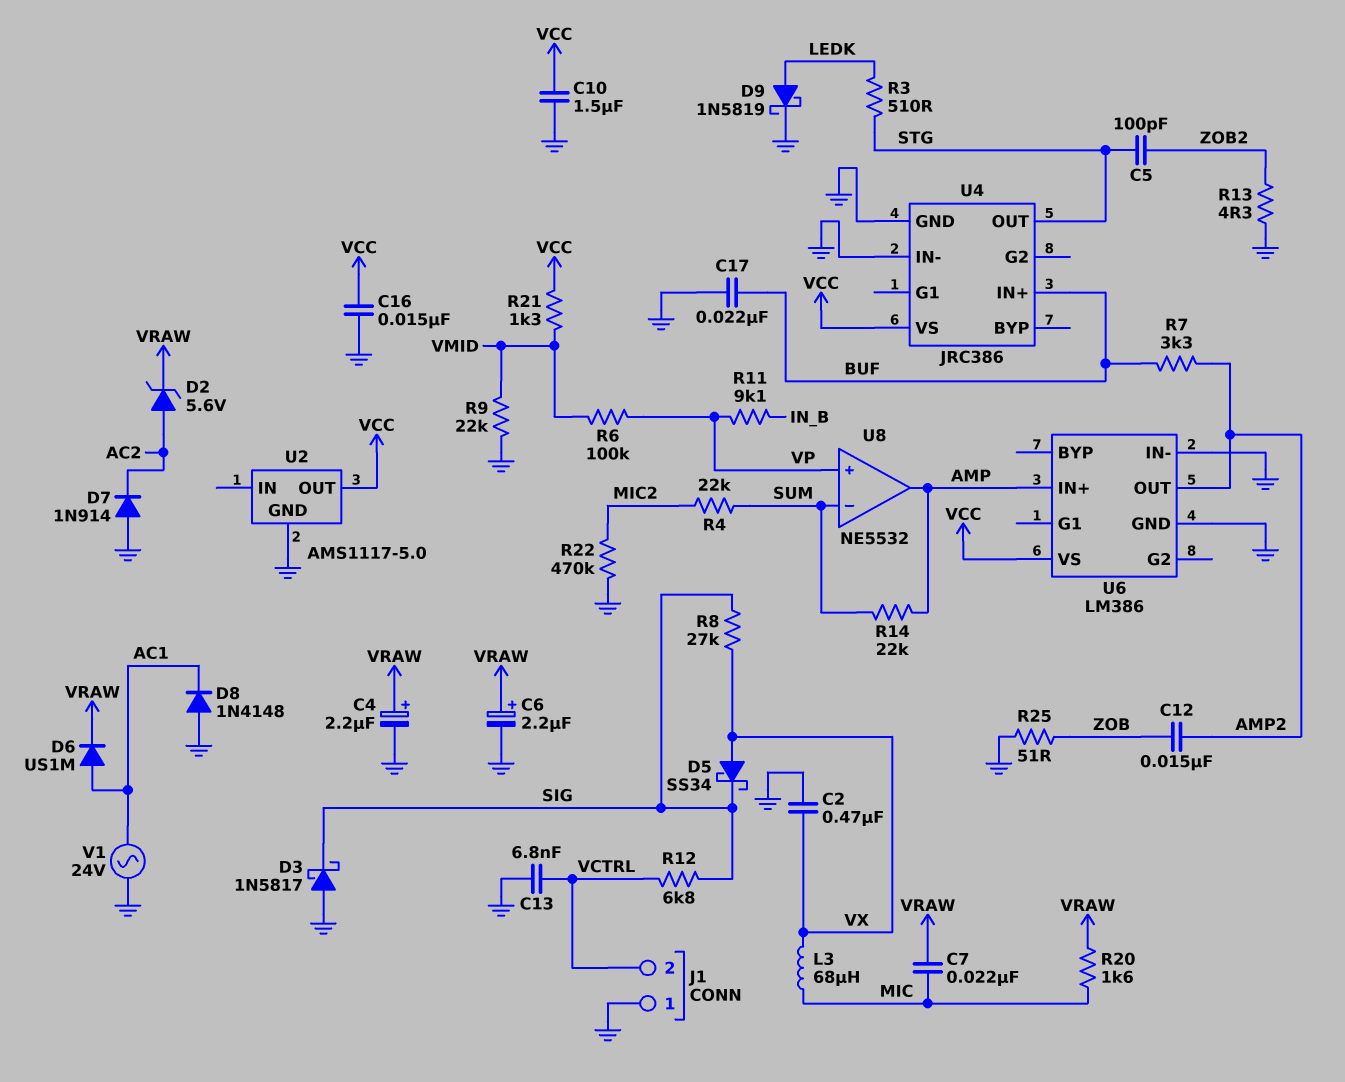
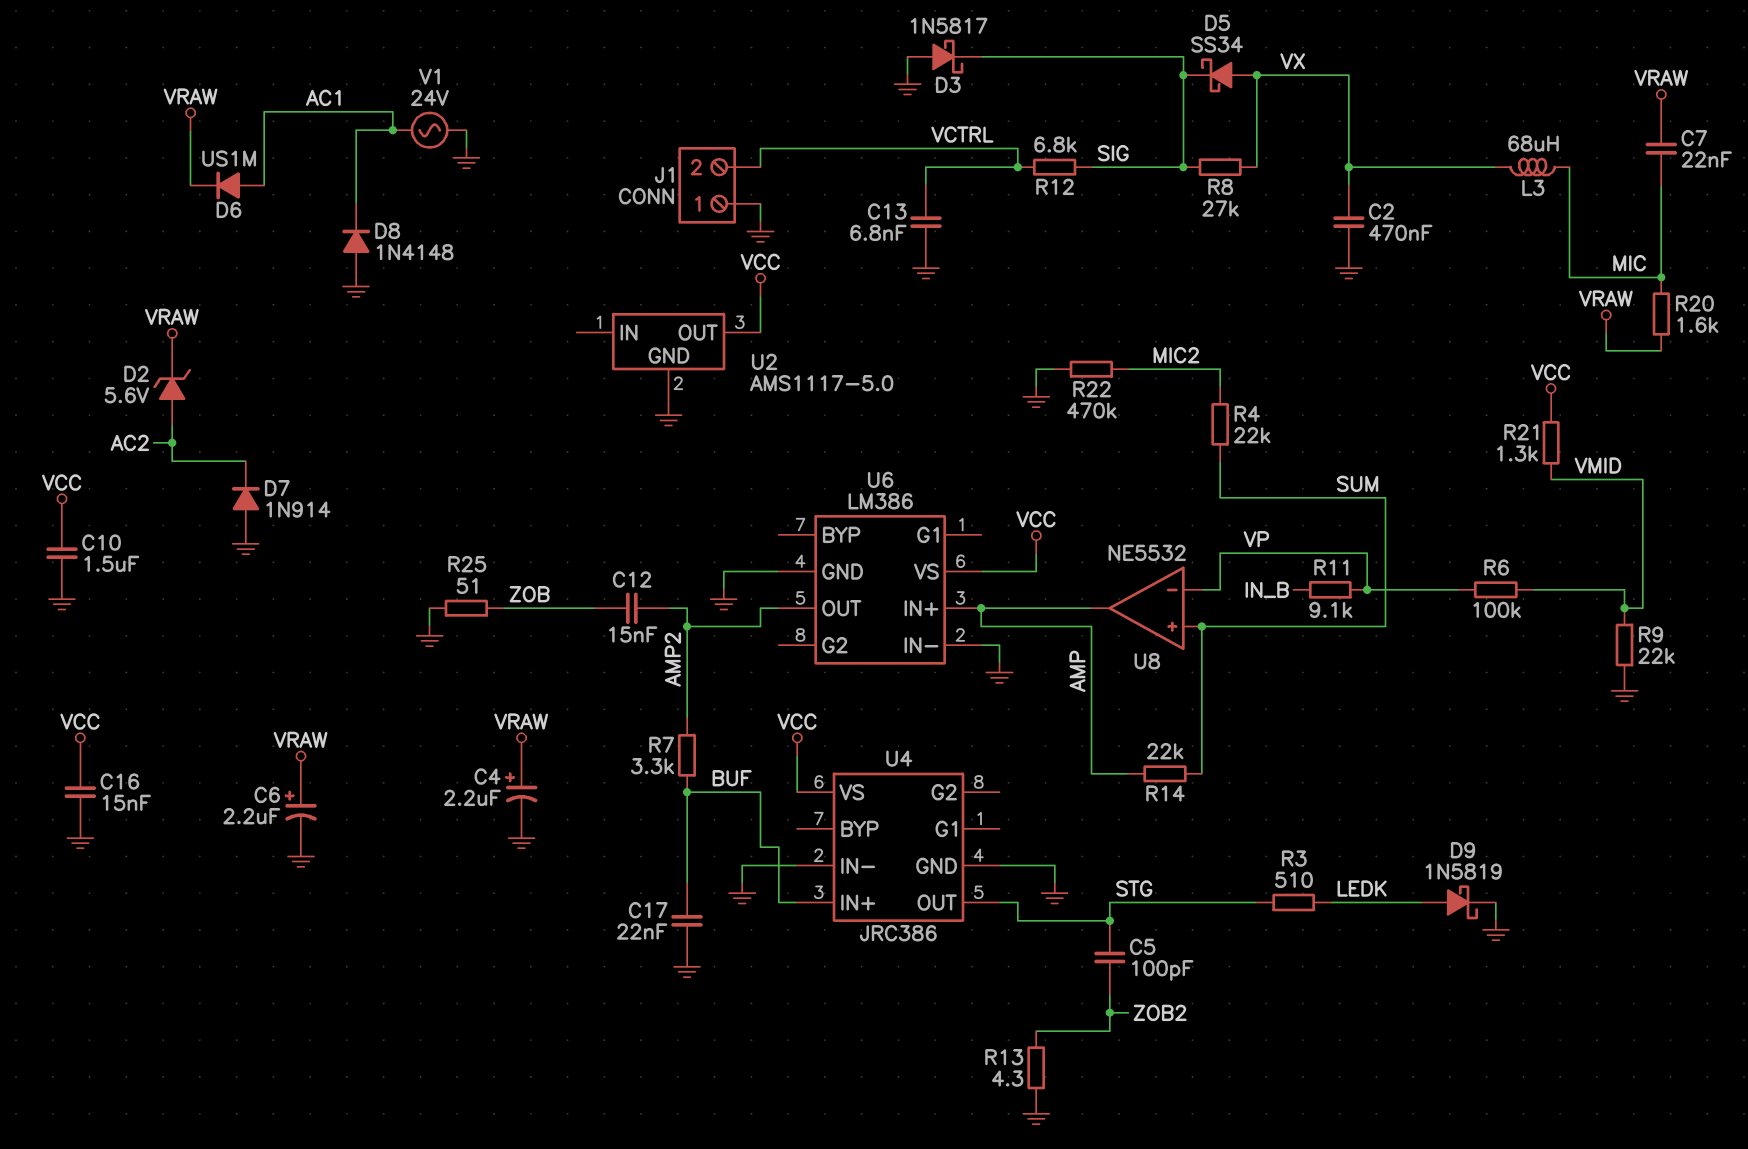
U8 pin in+: VP -> SUM
U8 pin in-: SUM -> VP

